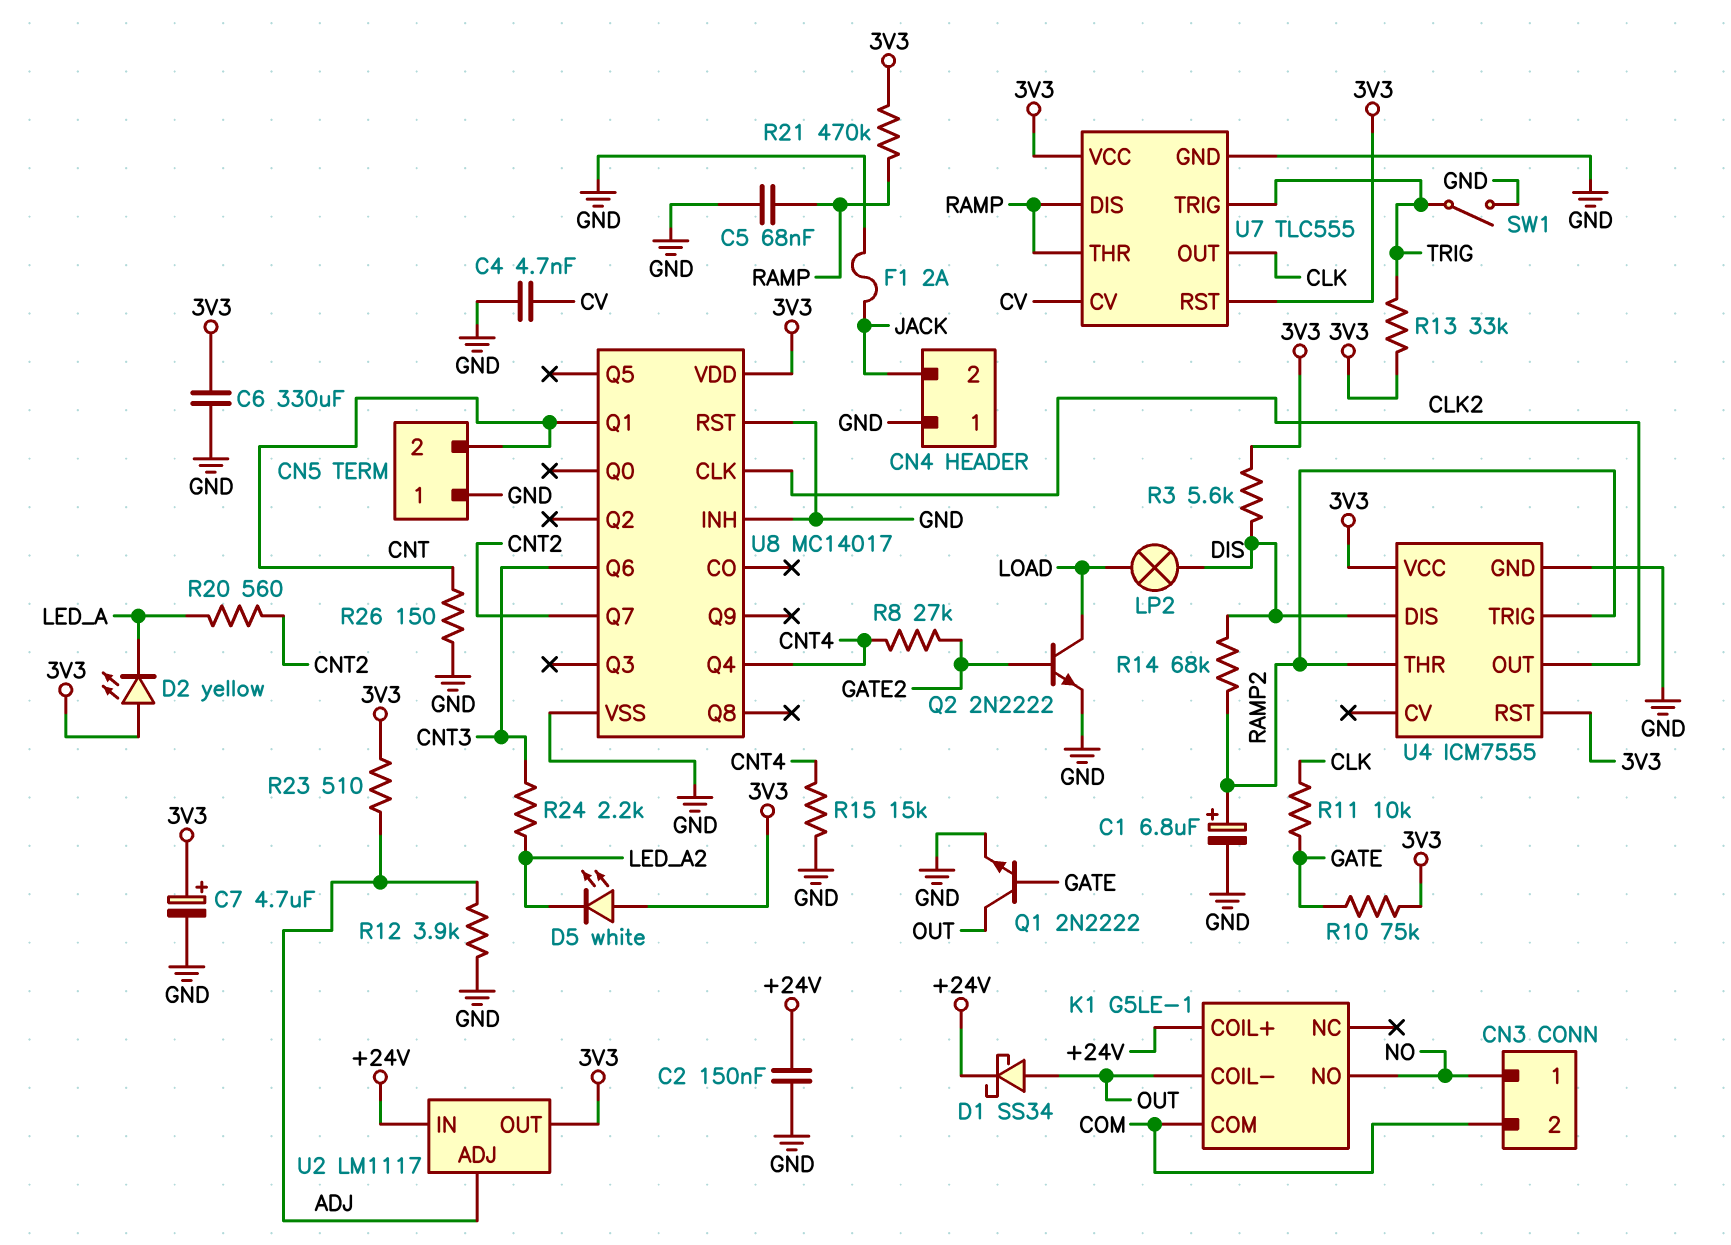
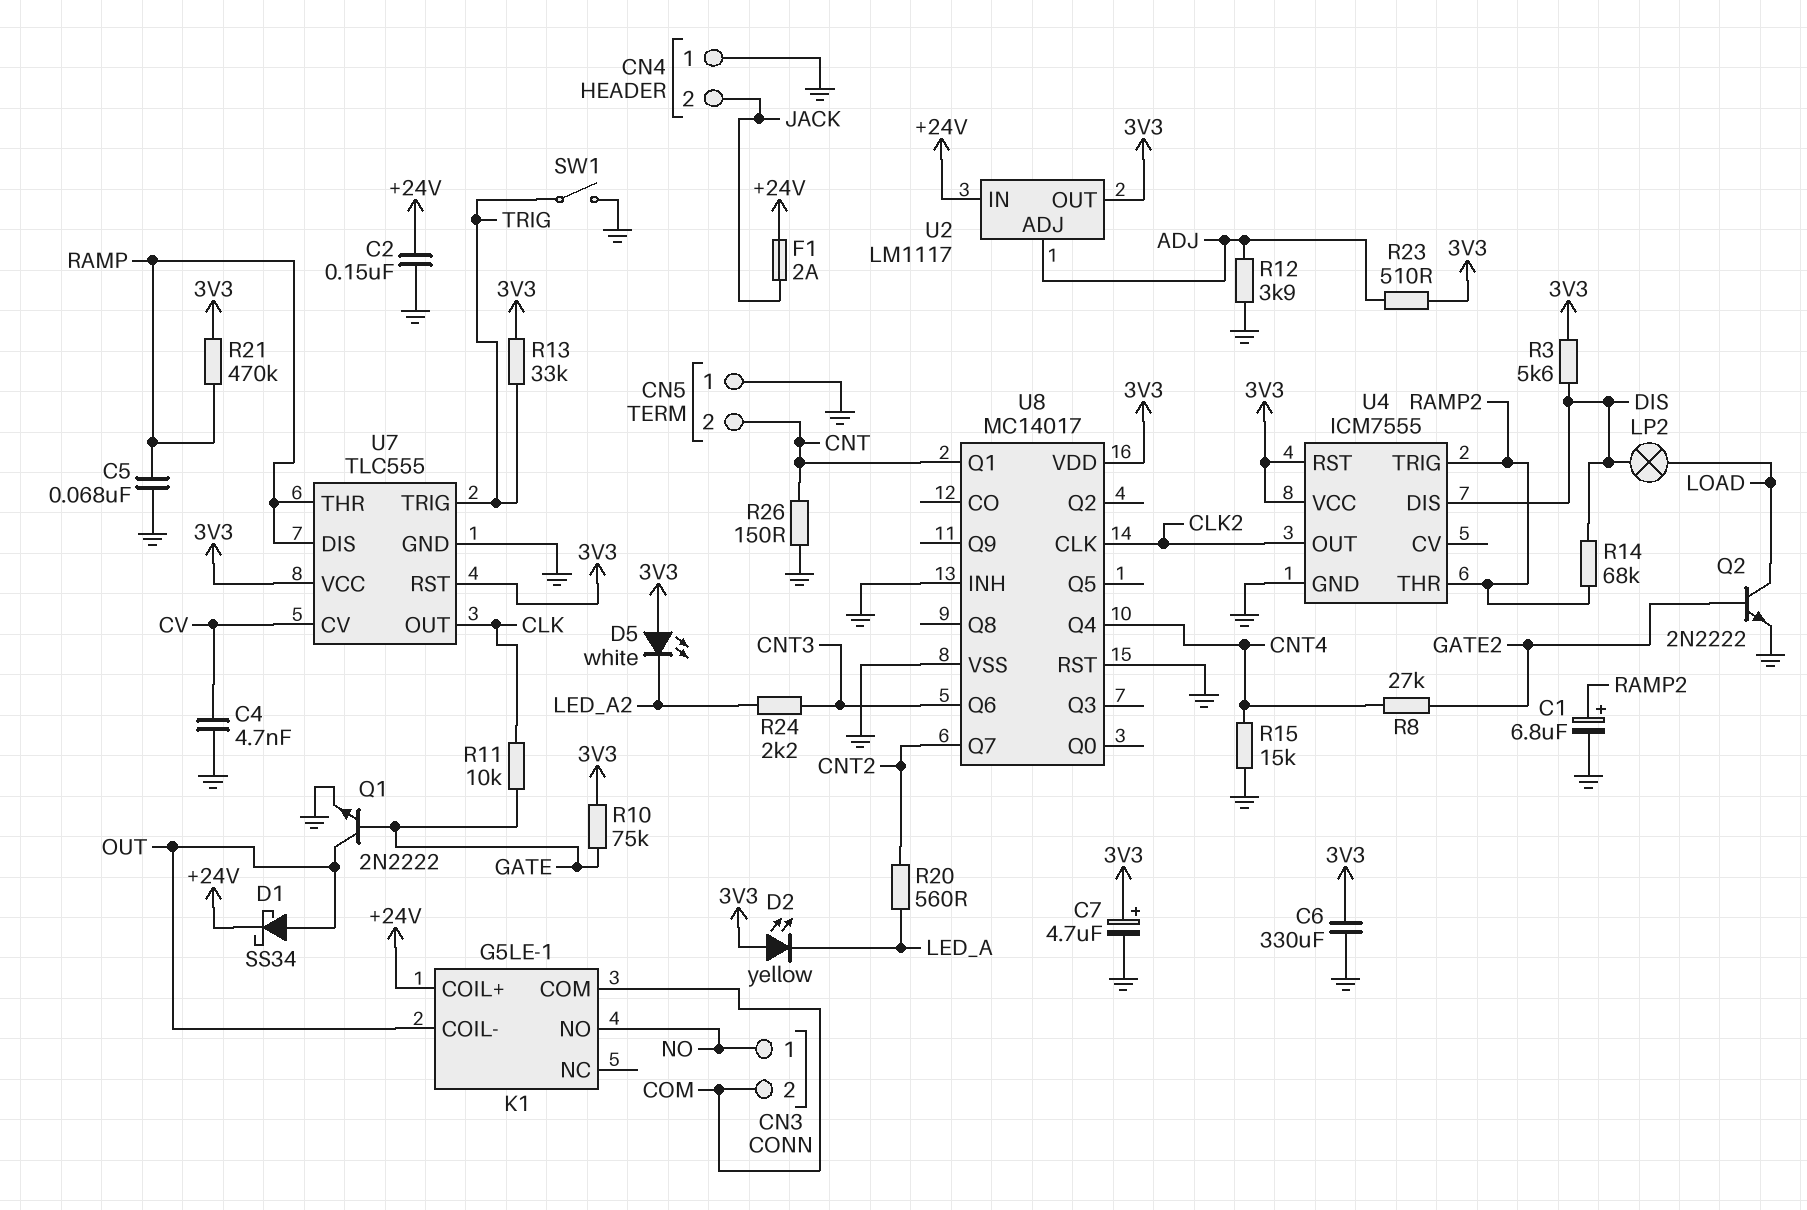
F1: 2A (GND, JACK) -> 2A (+24V, JACK)

